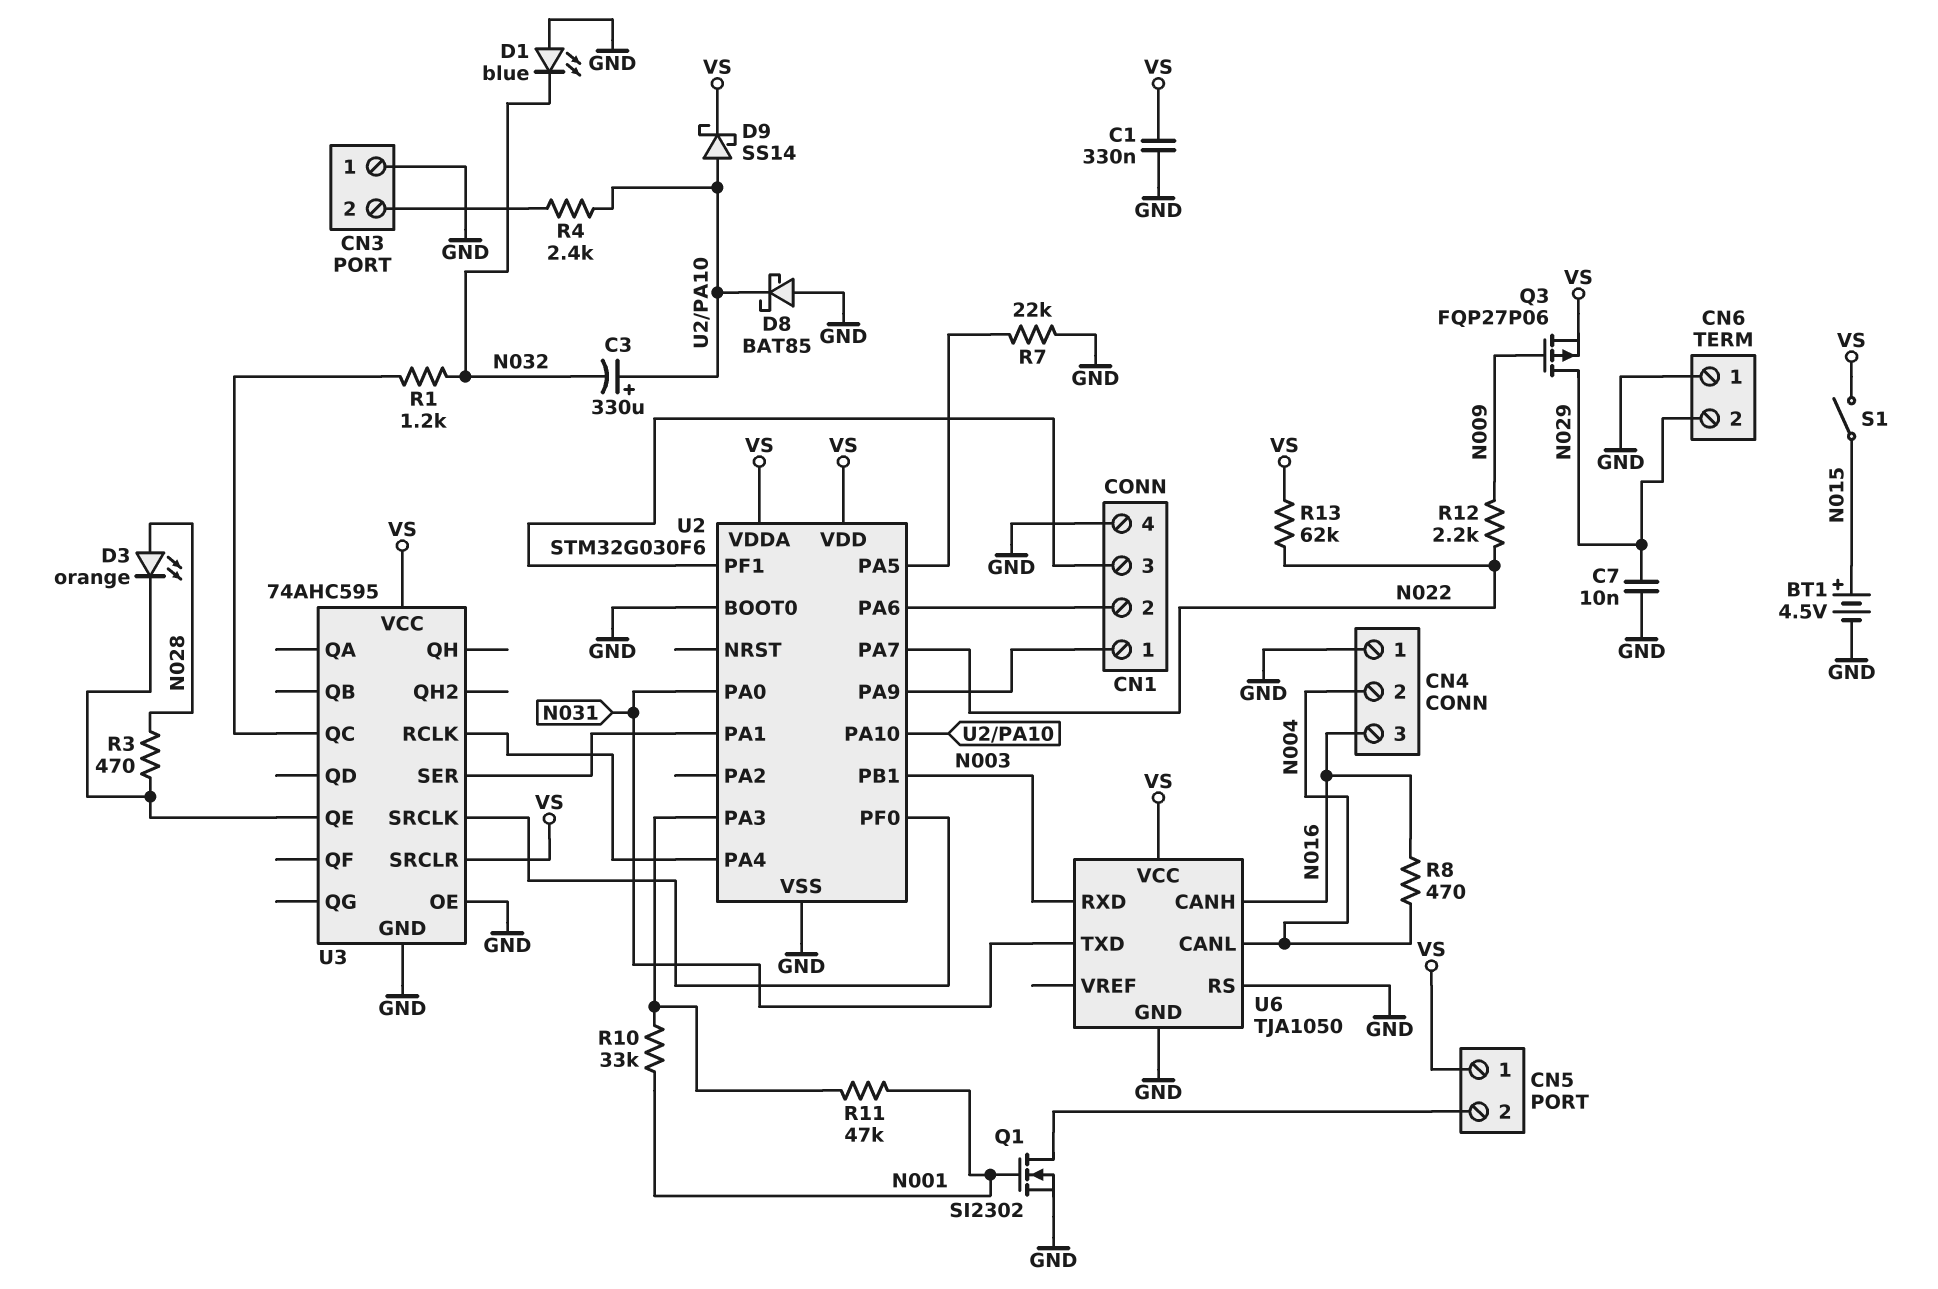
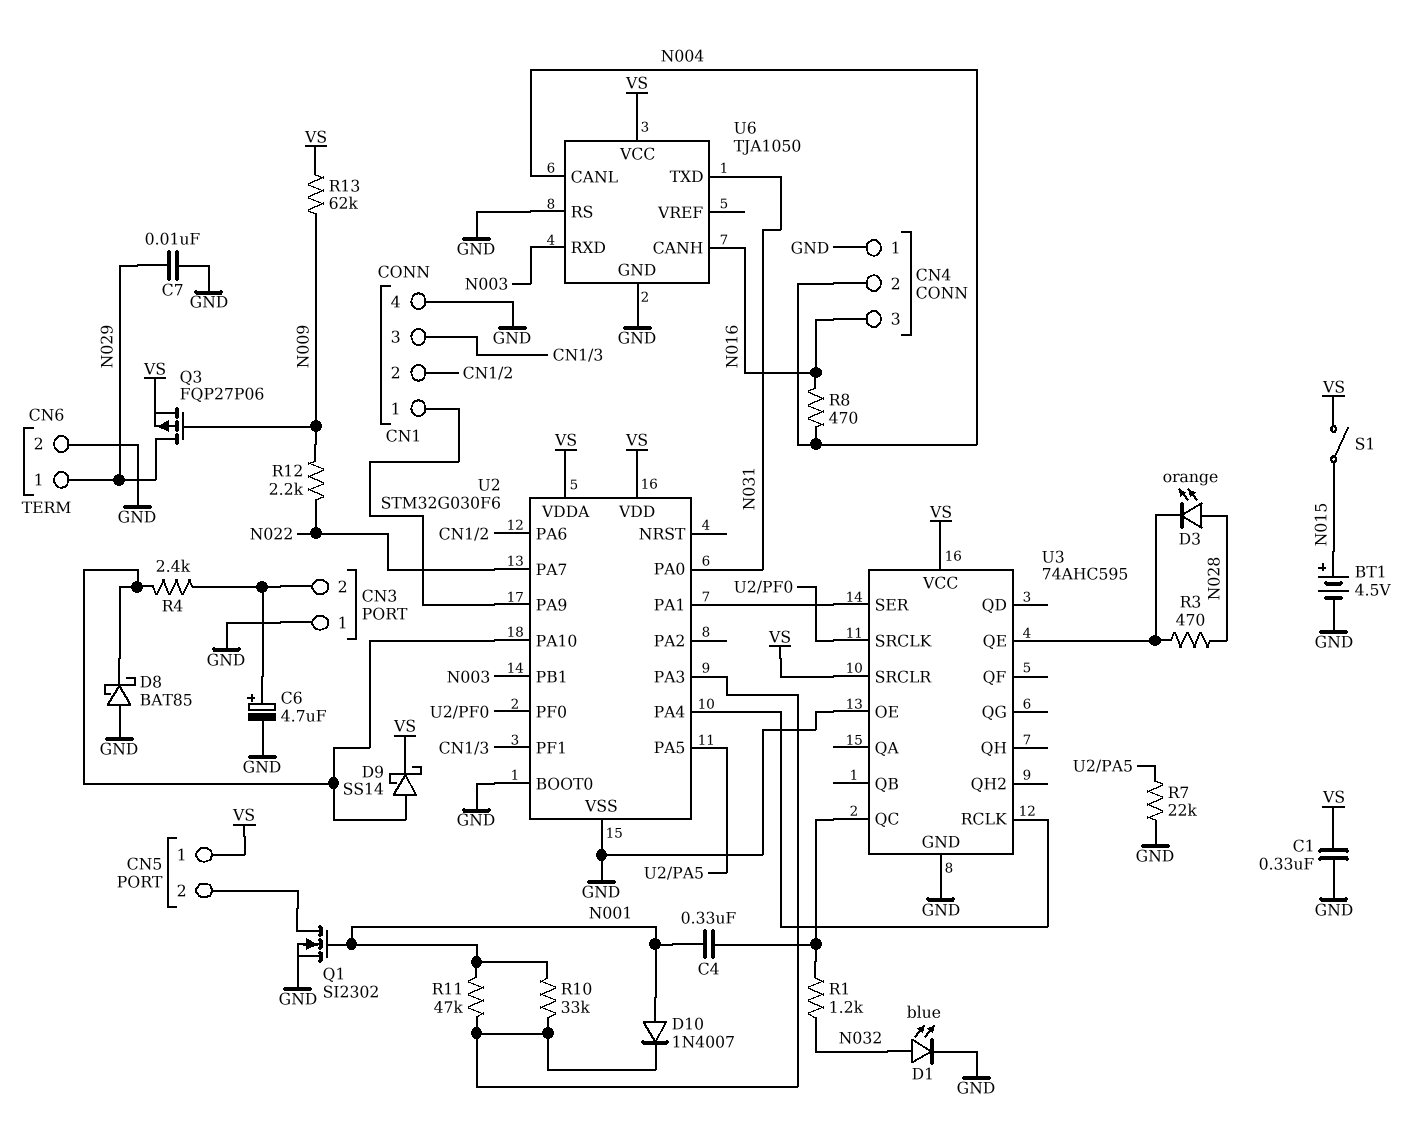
C3: 330uF (plus U2/PA10, minus N032) -> none
C4: none -> 330nF (N001, U3/QC)
C6: none -> 4.7uF (plus CN3/2, minus GND)
CN6 pin 1: GND -> N029
CN6 pin 2: N029 -> GND
D1: LED blue (A GND, K N032) -> LED blue (A N032, K GND)
D10: none -> diode 1N4007 (A N001, K U2/PA3)
R13: 62k (N022, VS) -> 62k (N009, VS)

